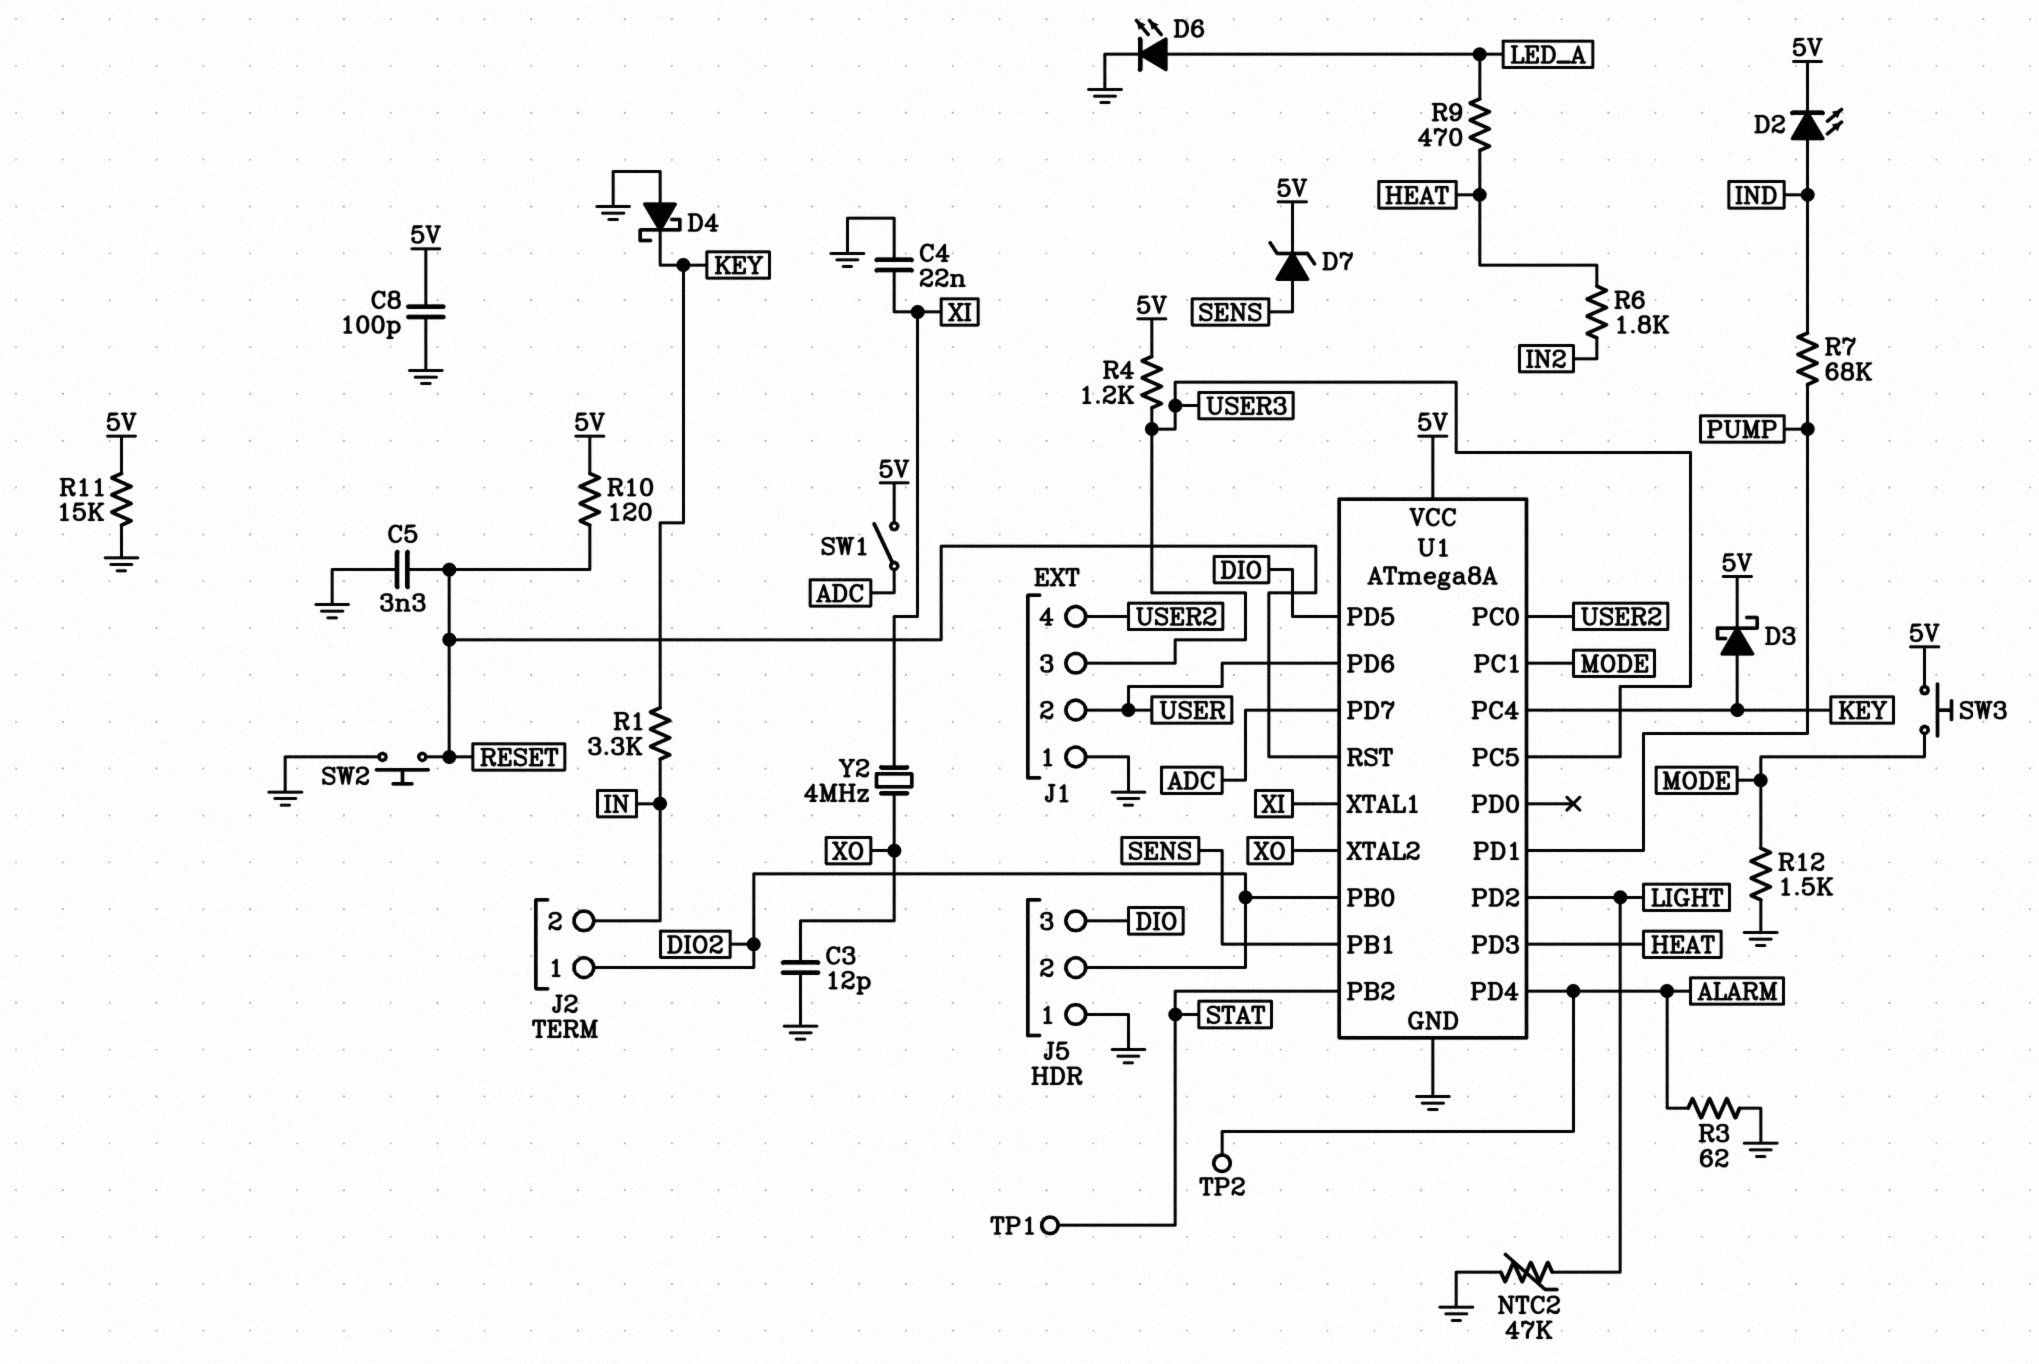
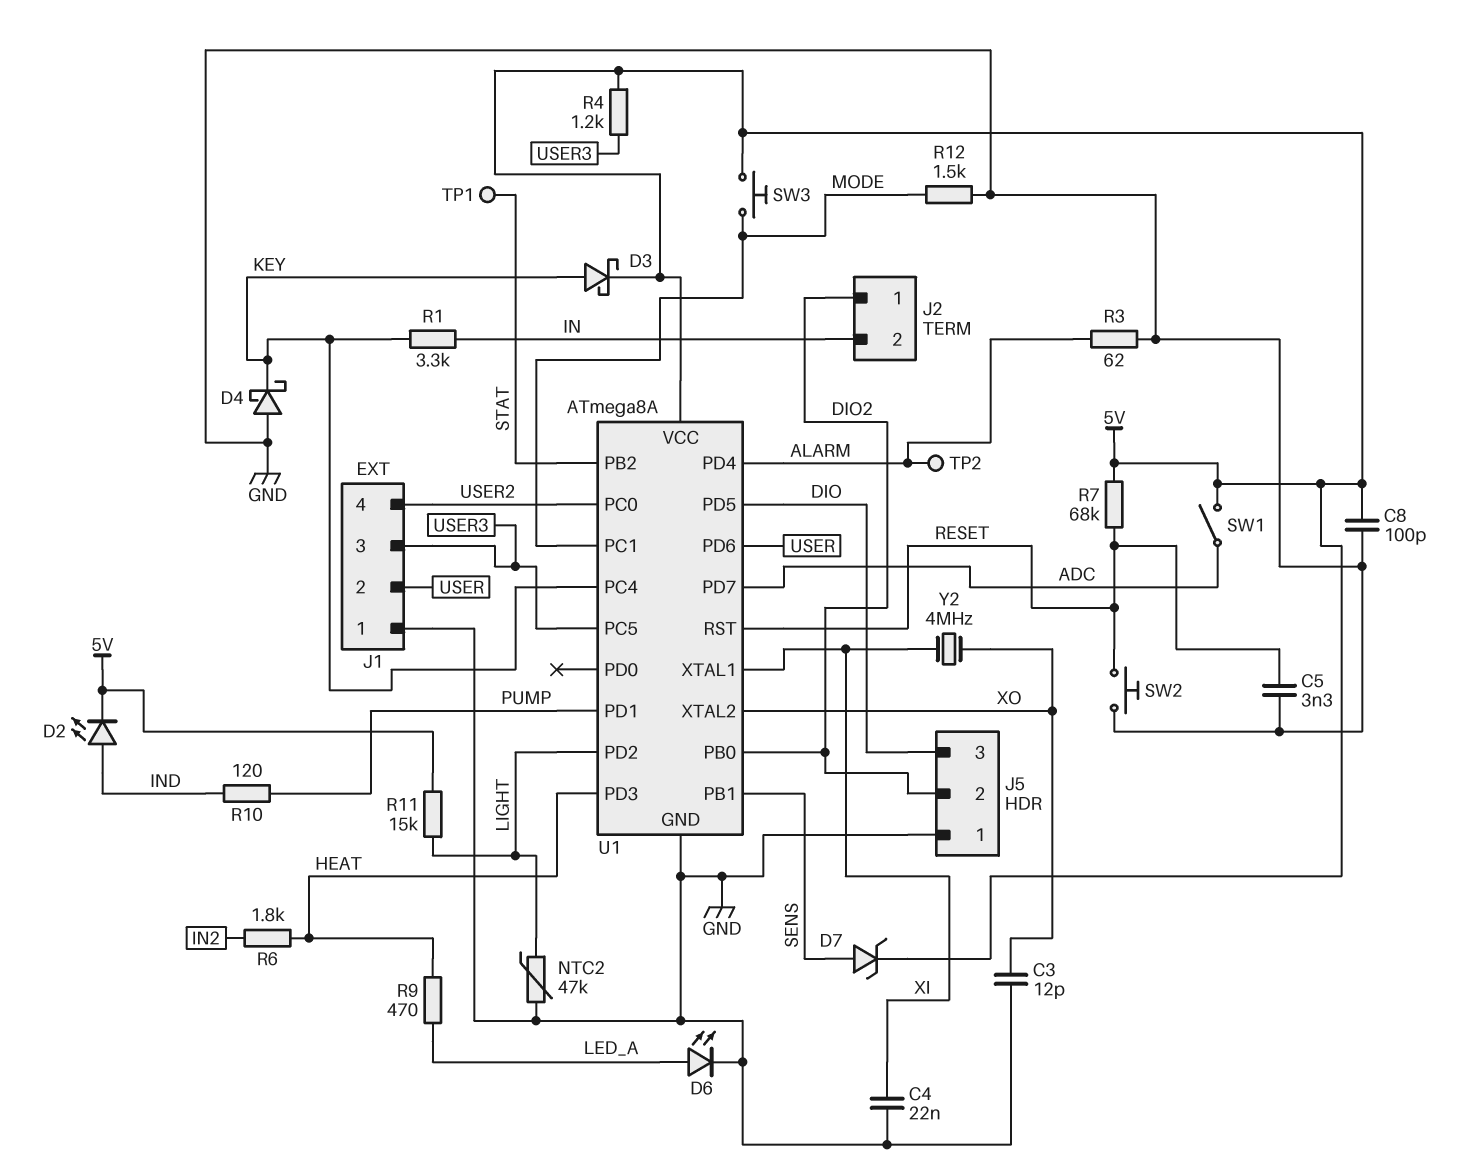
R7: 68k (IND, PUMP) -> 68k (5V, RESET)
R10: 120 (5V, RESET) -> 120 (IND, PUMP)
R11: 15k (5V, GND) -> 15k (5V, LIGHT)

